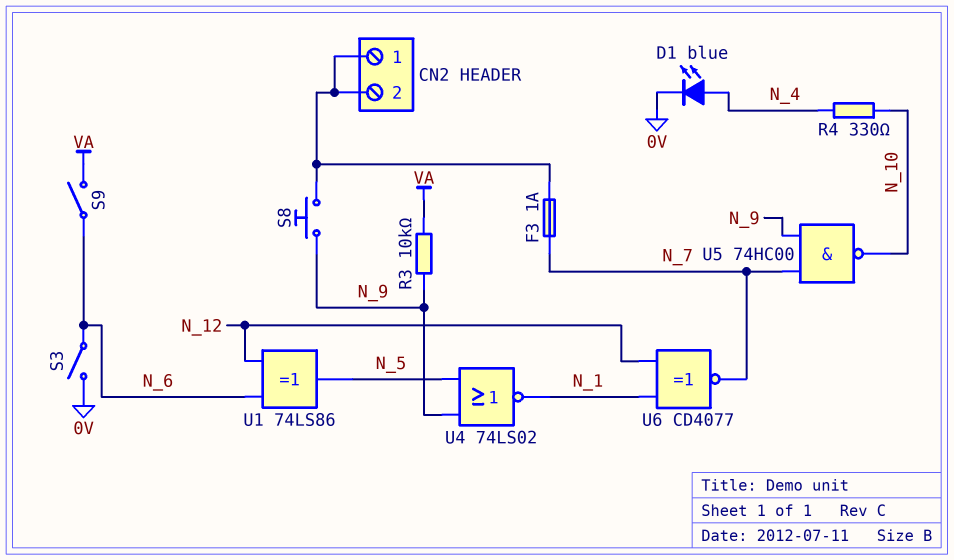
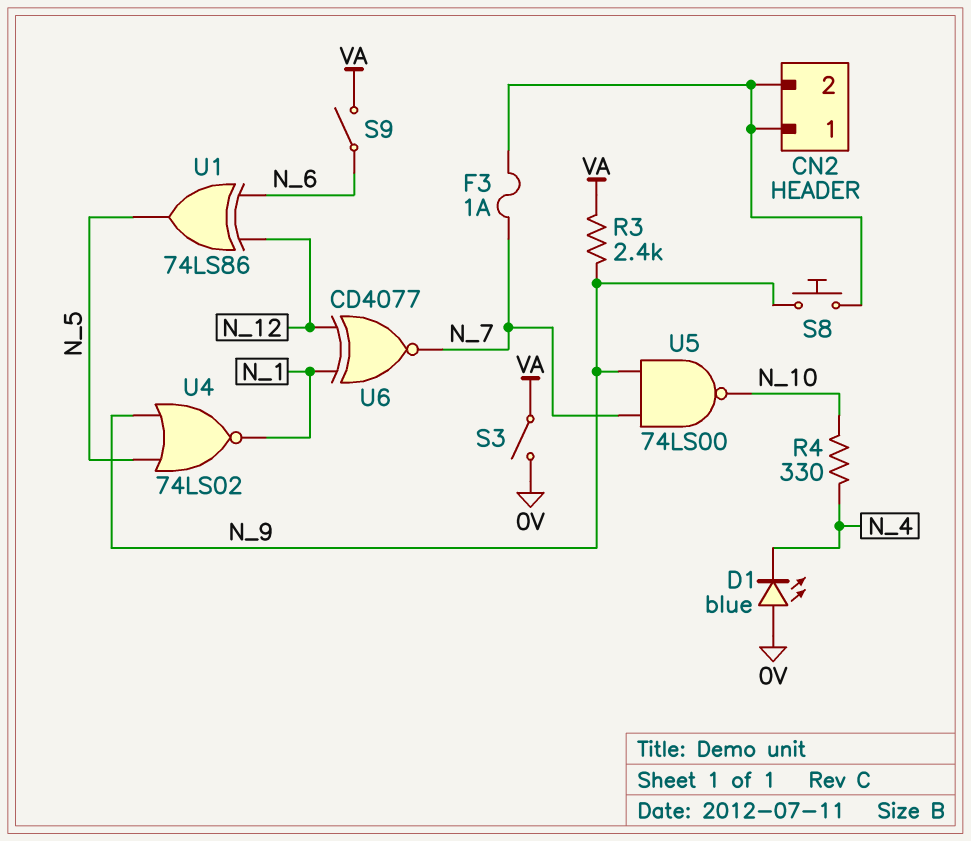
D1: LED blue (A N_4, K 0V) -> LED blue (A 0V, K N_4)
R3: 10k (N_9, VA) -> 2.4k (N_9, VA)
S3: switch (0V, N_6) -> switch (0V, VA)
U5: NAND 74HC00 (in N_7, in N_9, out N_10) -> NAND 74LS00 (in N_7, in N_9, out N_10)

